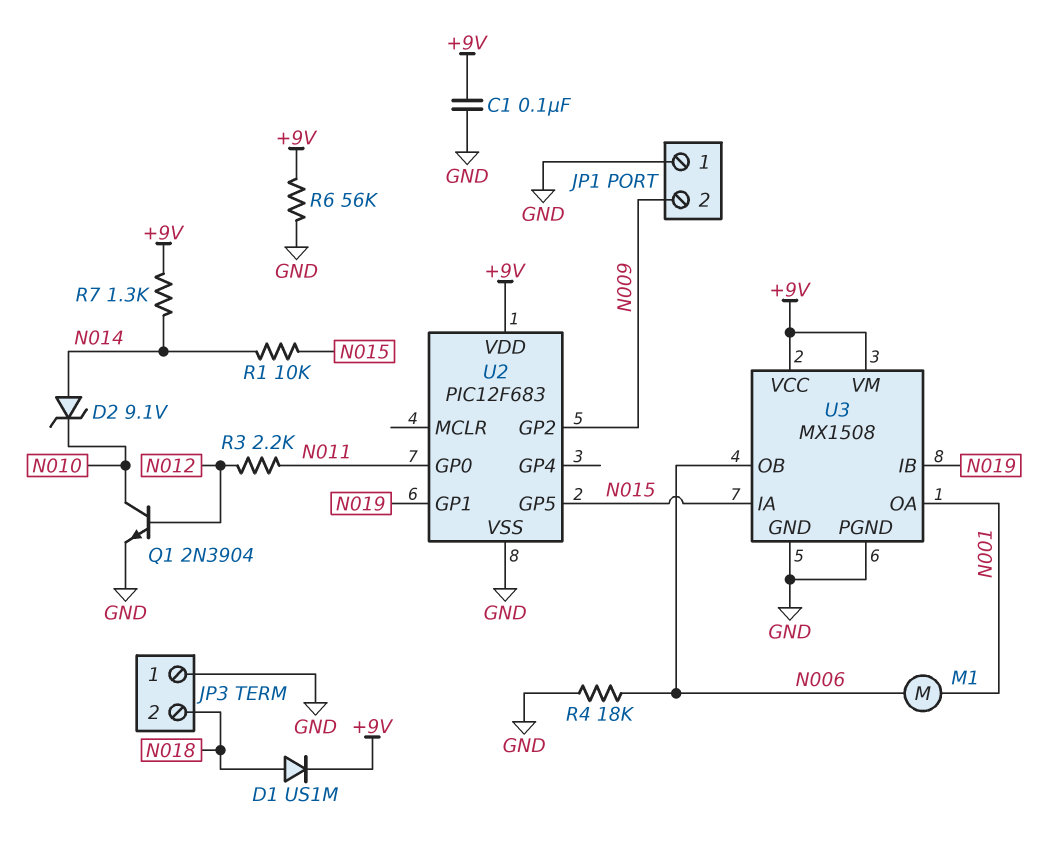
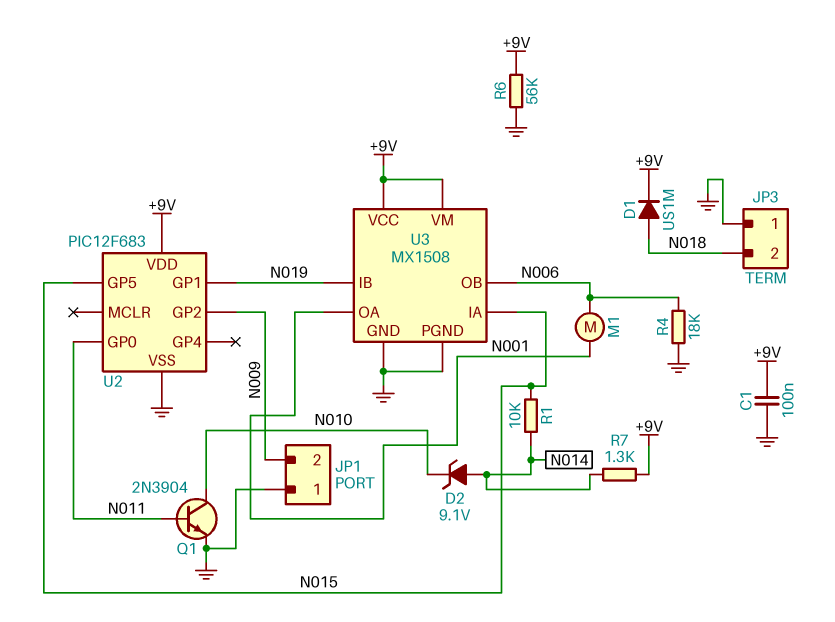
Q1: NPN 2N3904 (B N012, C N010, E GND) -> NPN 2N3904 (B N011, C N010, E GND)
R3: 2.2k (N011, N012) -> none

